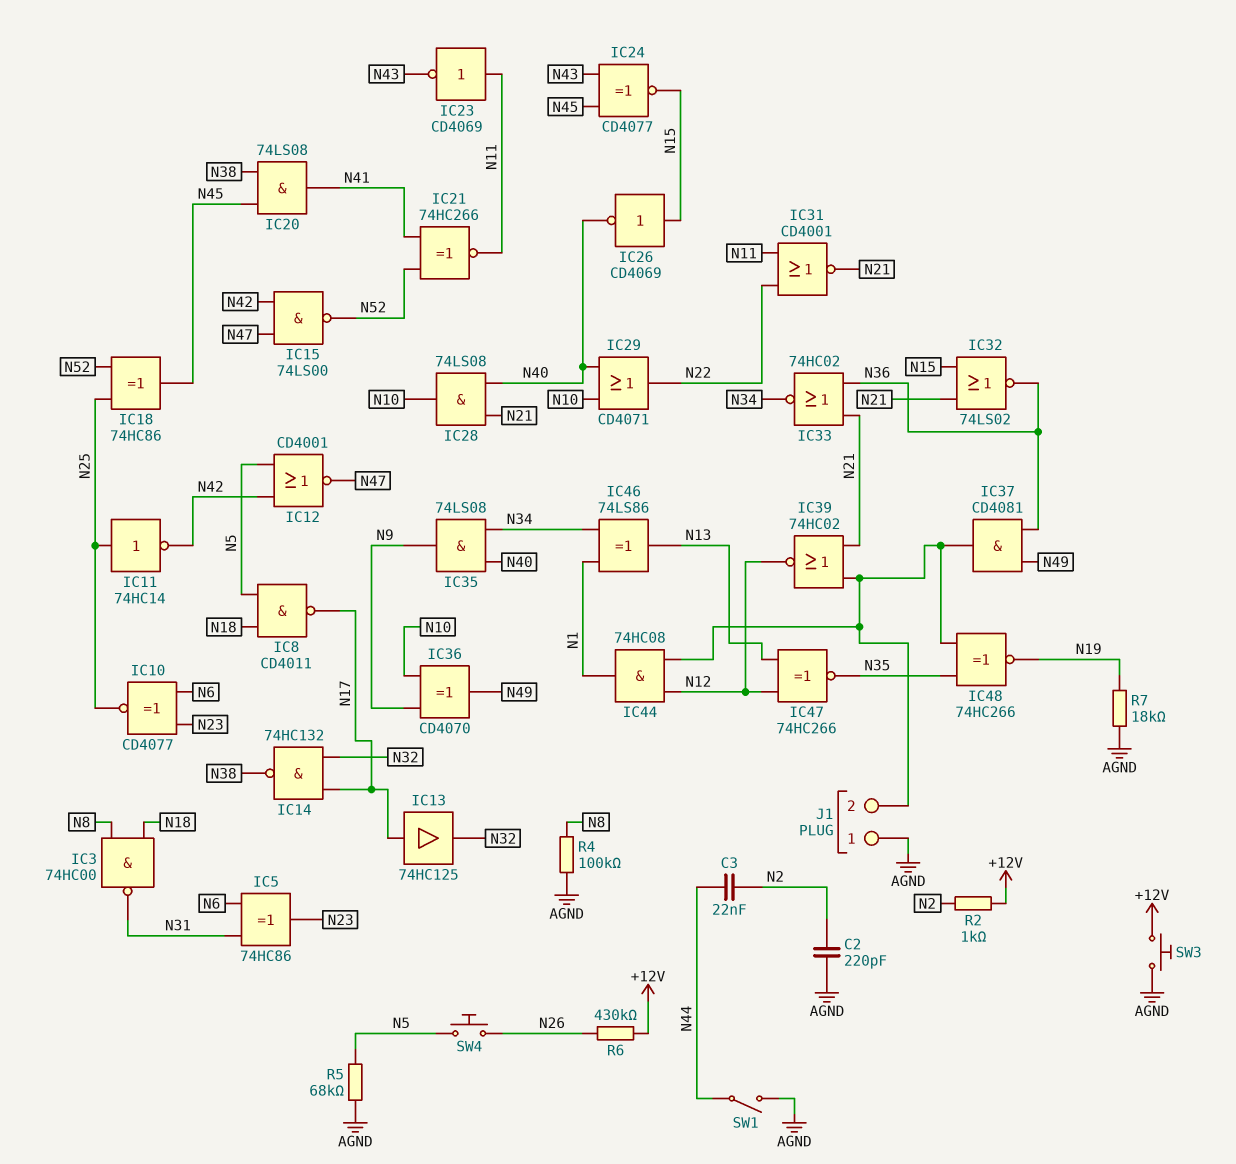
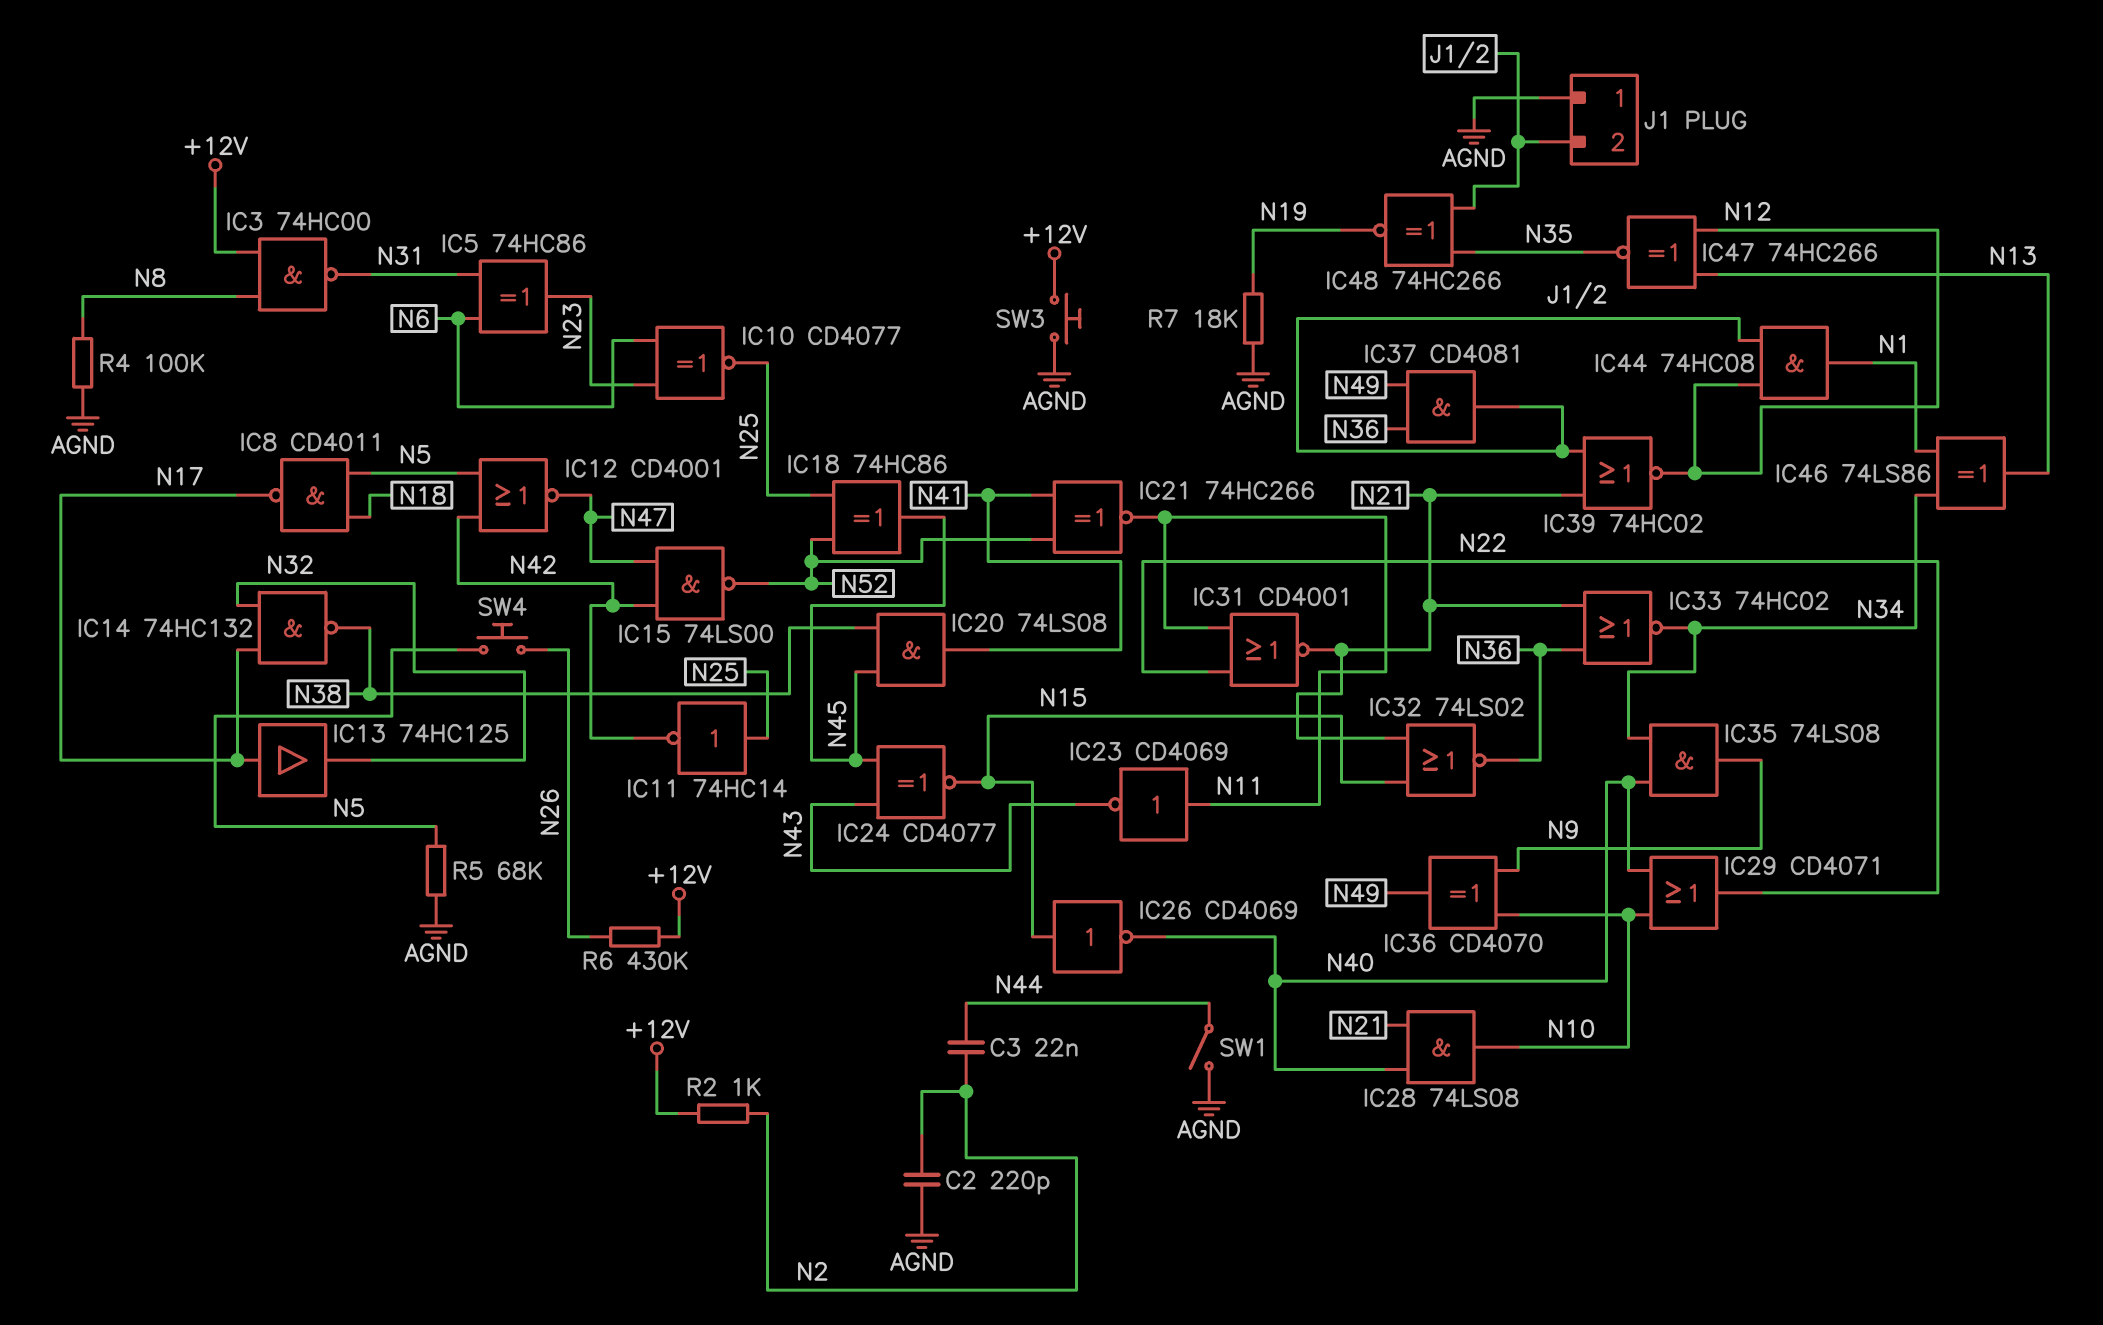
IC3: NAND 74HC00 (in N8, in N18, out N31) -> NAND 74HC00 (in +12V, in N8, out N31)

